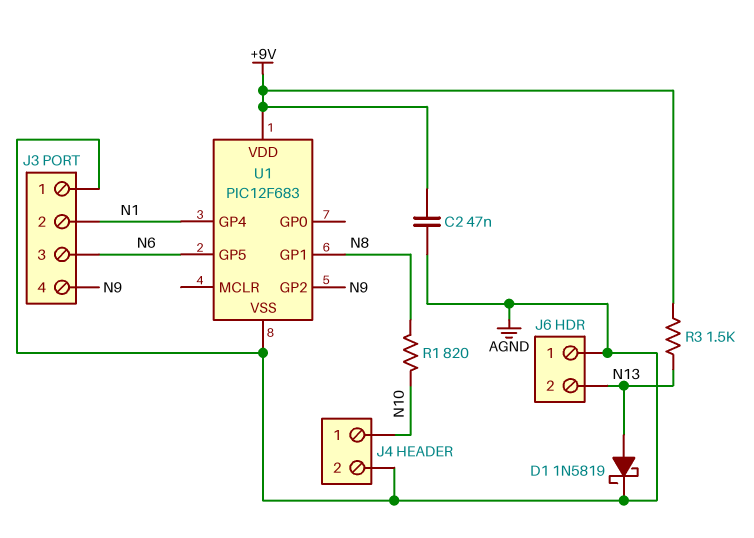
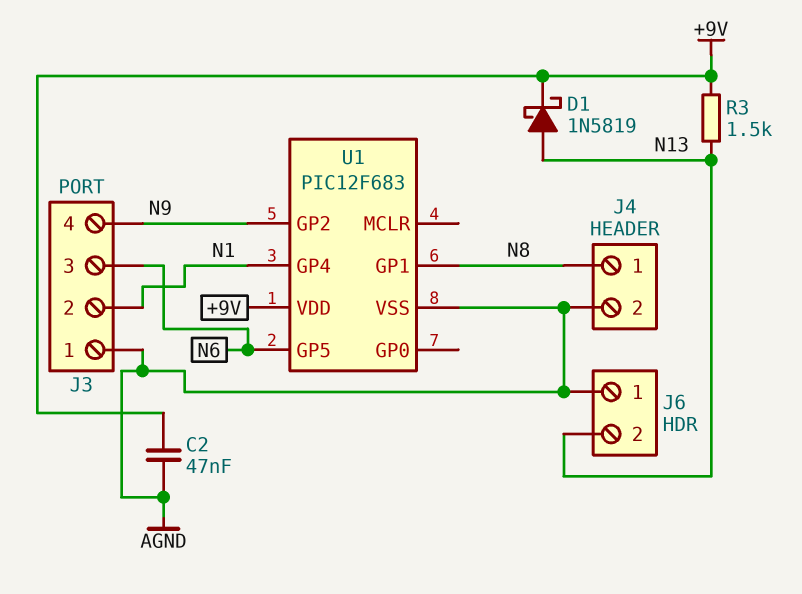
D1: schottky 1N5819 (A N13, K AGND) -> schottky 1N5819 (A N13, K +9V)
J4 pin 1: N10 -> N8
R1: 820 (N8, N10) -> none

